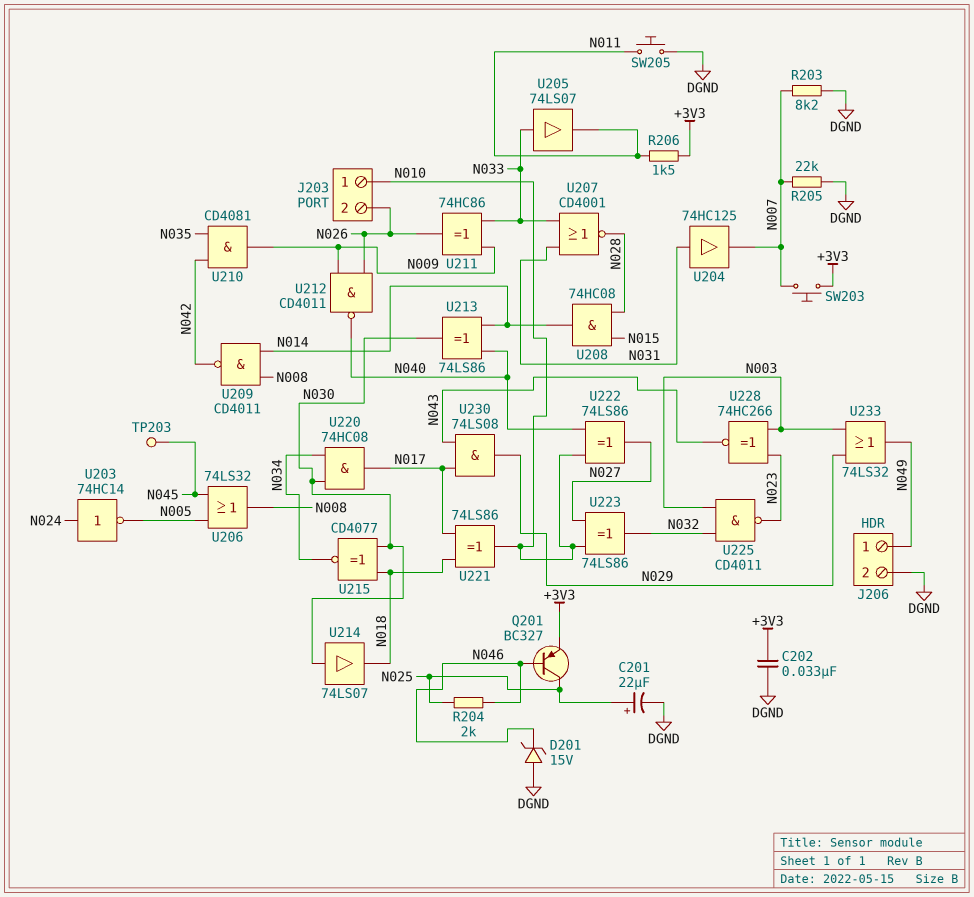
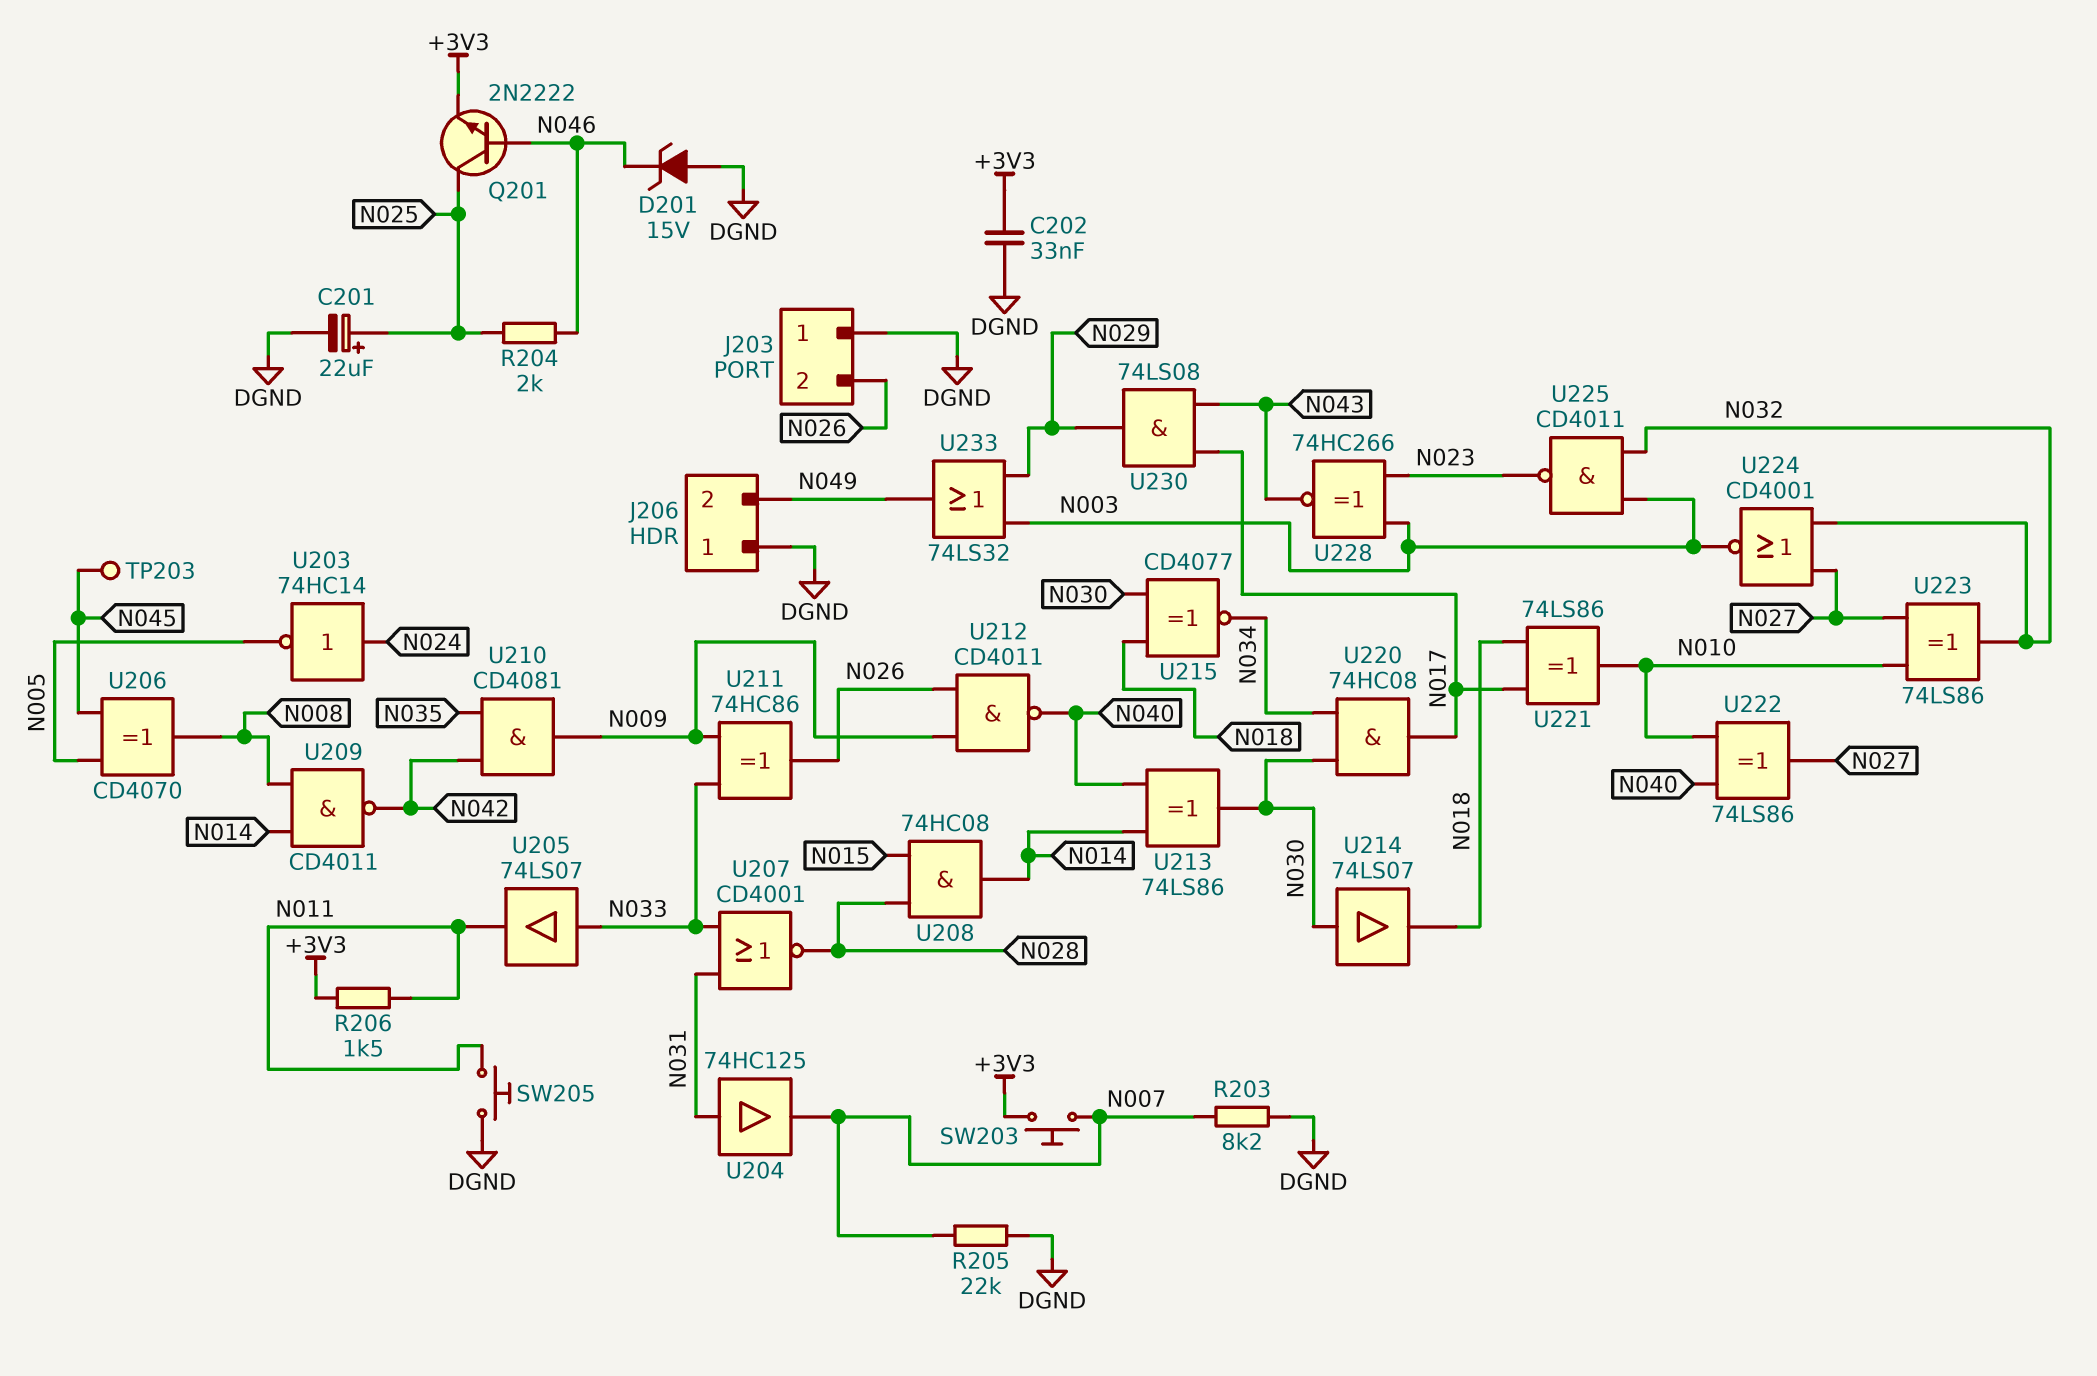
J203 pin 1: N010 -> DGND
J206 pin 1: N049 -> DGND
J206 pin 2: DGND -> N049
Q201: PNP BC327 (B N046, C N025, E +3V3) -> NPN 2N2222 (B N046, C N025, E +3V3)
U206: OR 74LS32 (in N005, in N045, out N008) -> XOR CD4070 (in N005, in N045, out N008)
U224: none -> NOR CD4001 (in N027, in N032, out N003)

